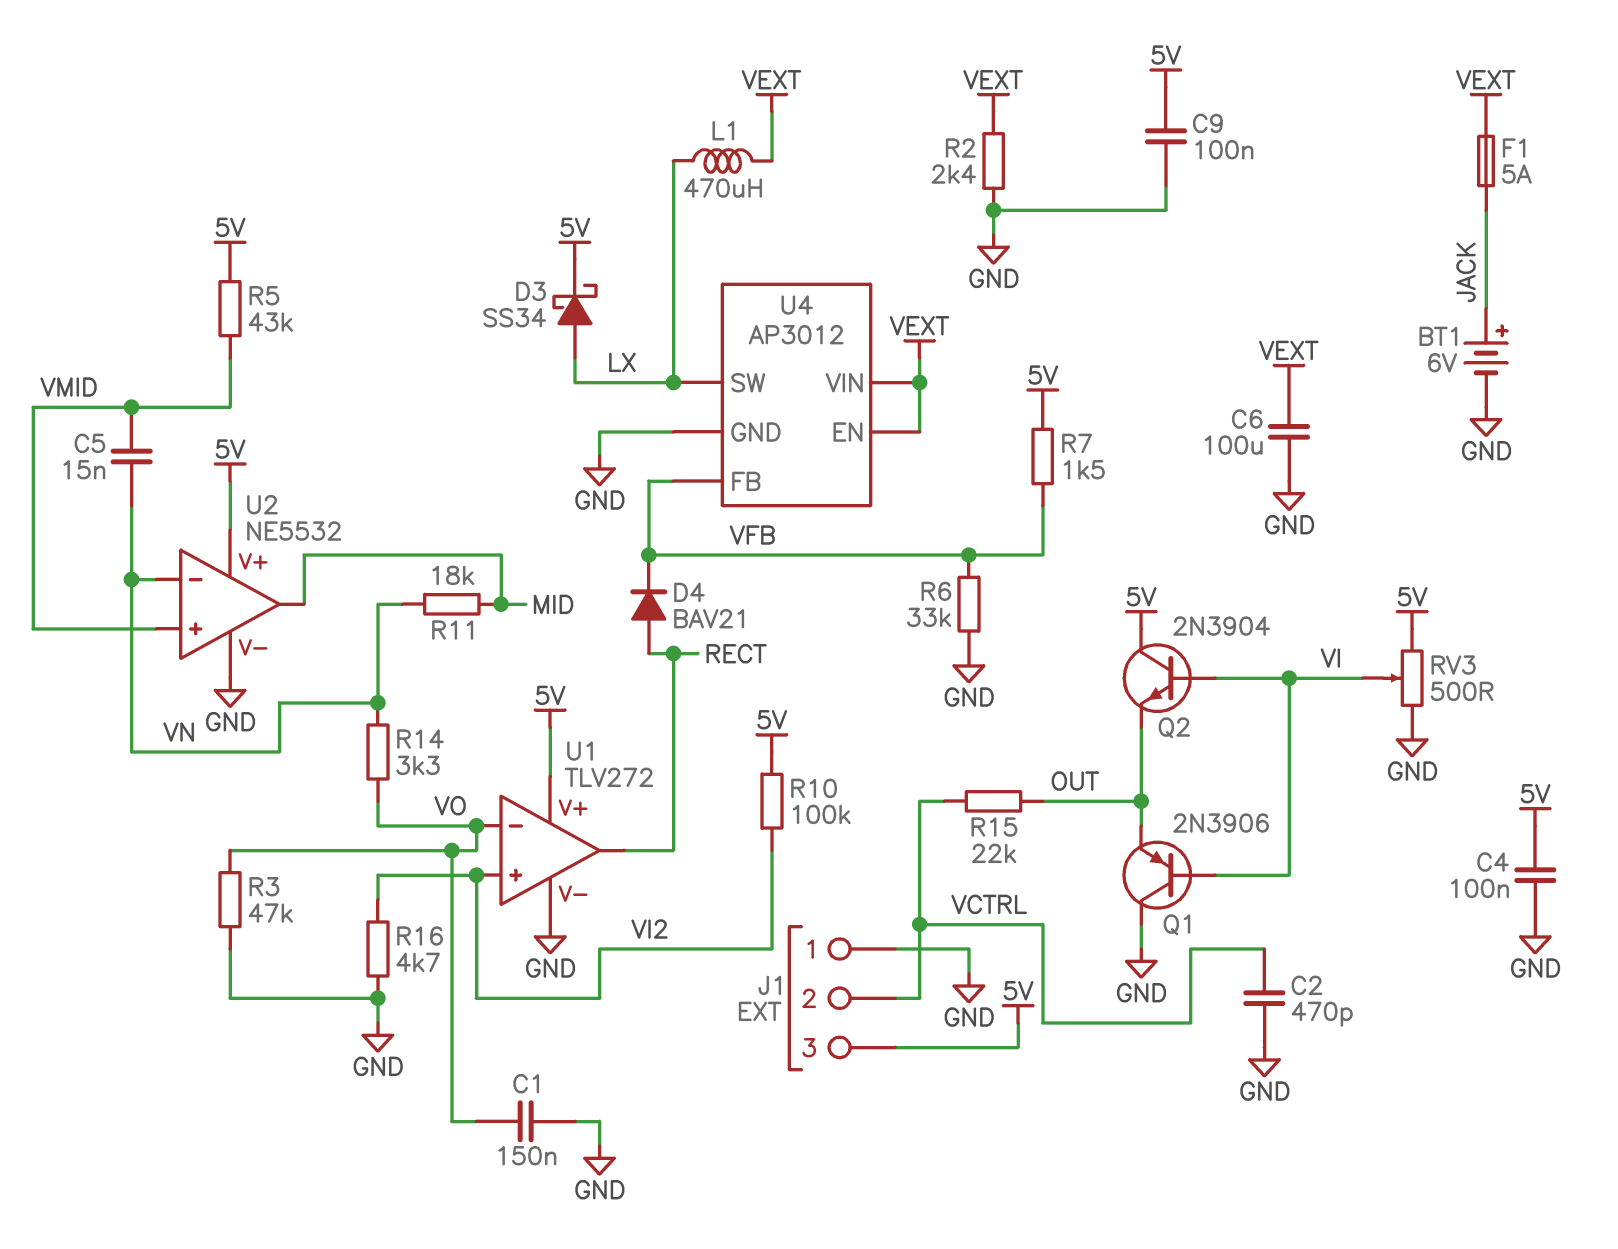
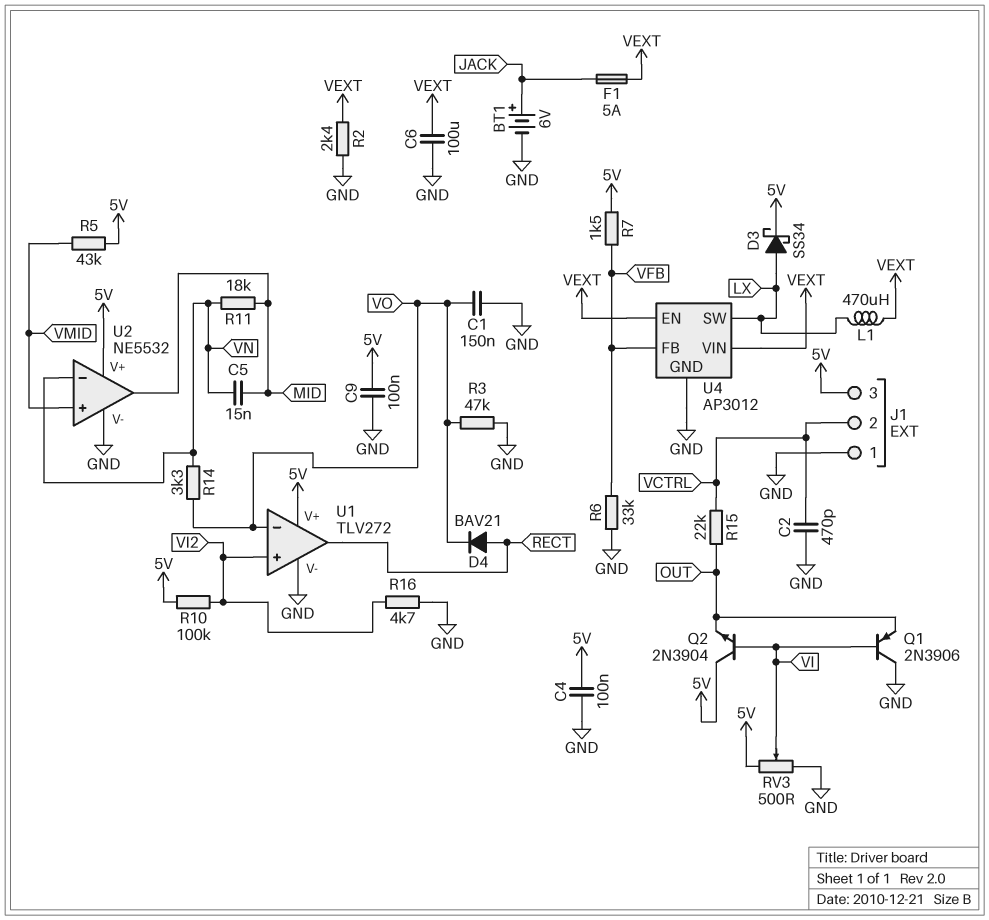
C5: 15nF (VMID, VN) -> 15nF (MID, VN)
D4: diode BAV21 (A RECT, K VFB) -> diode BAV21 (A RECT, K VO)

